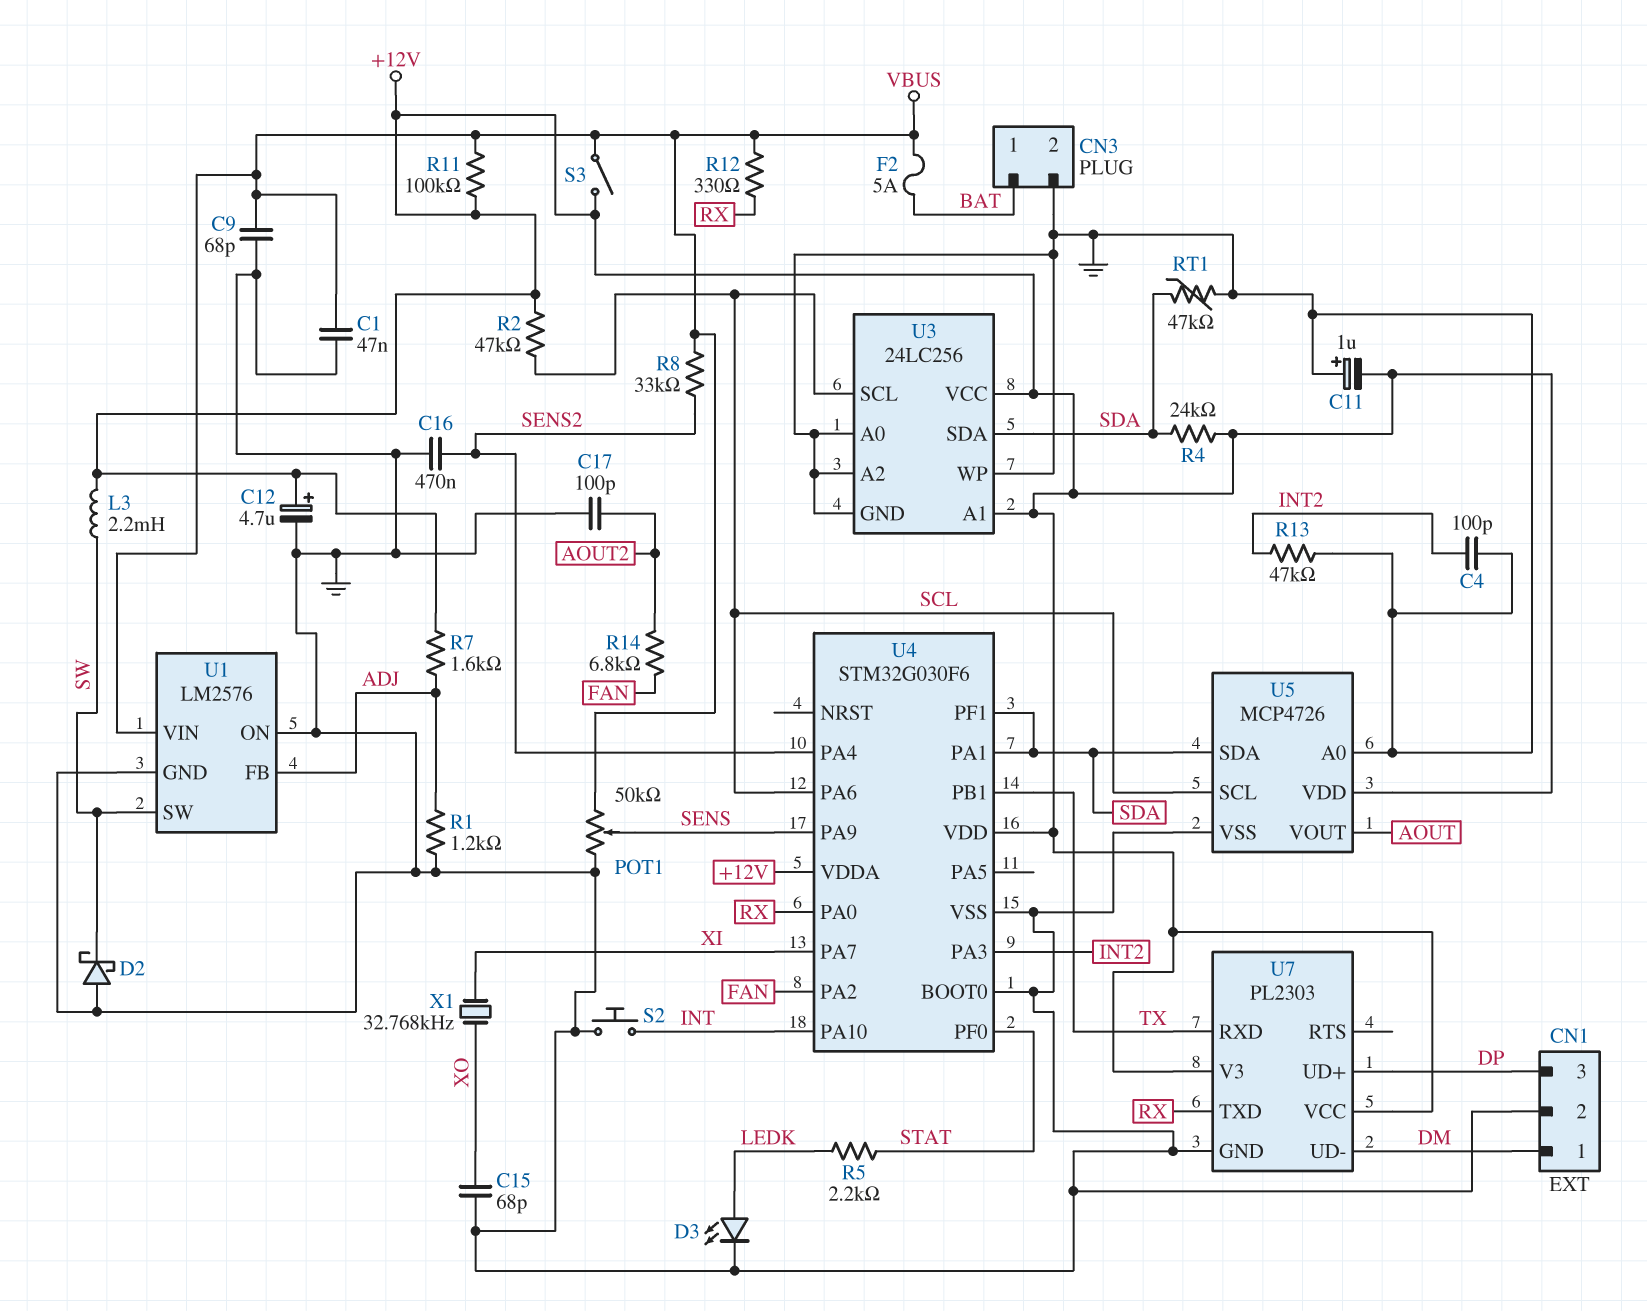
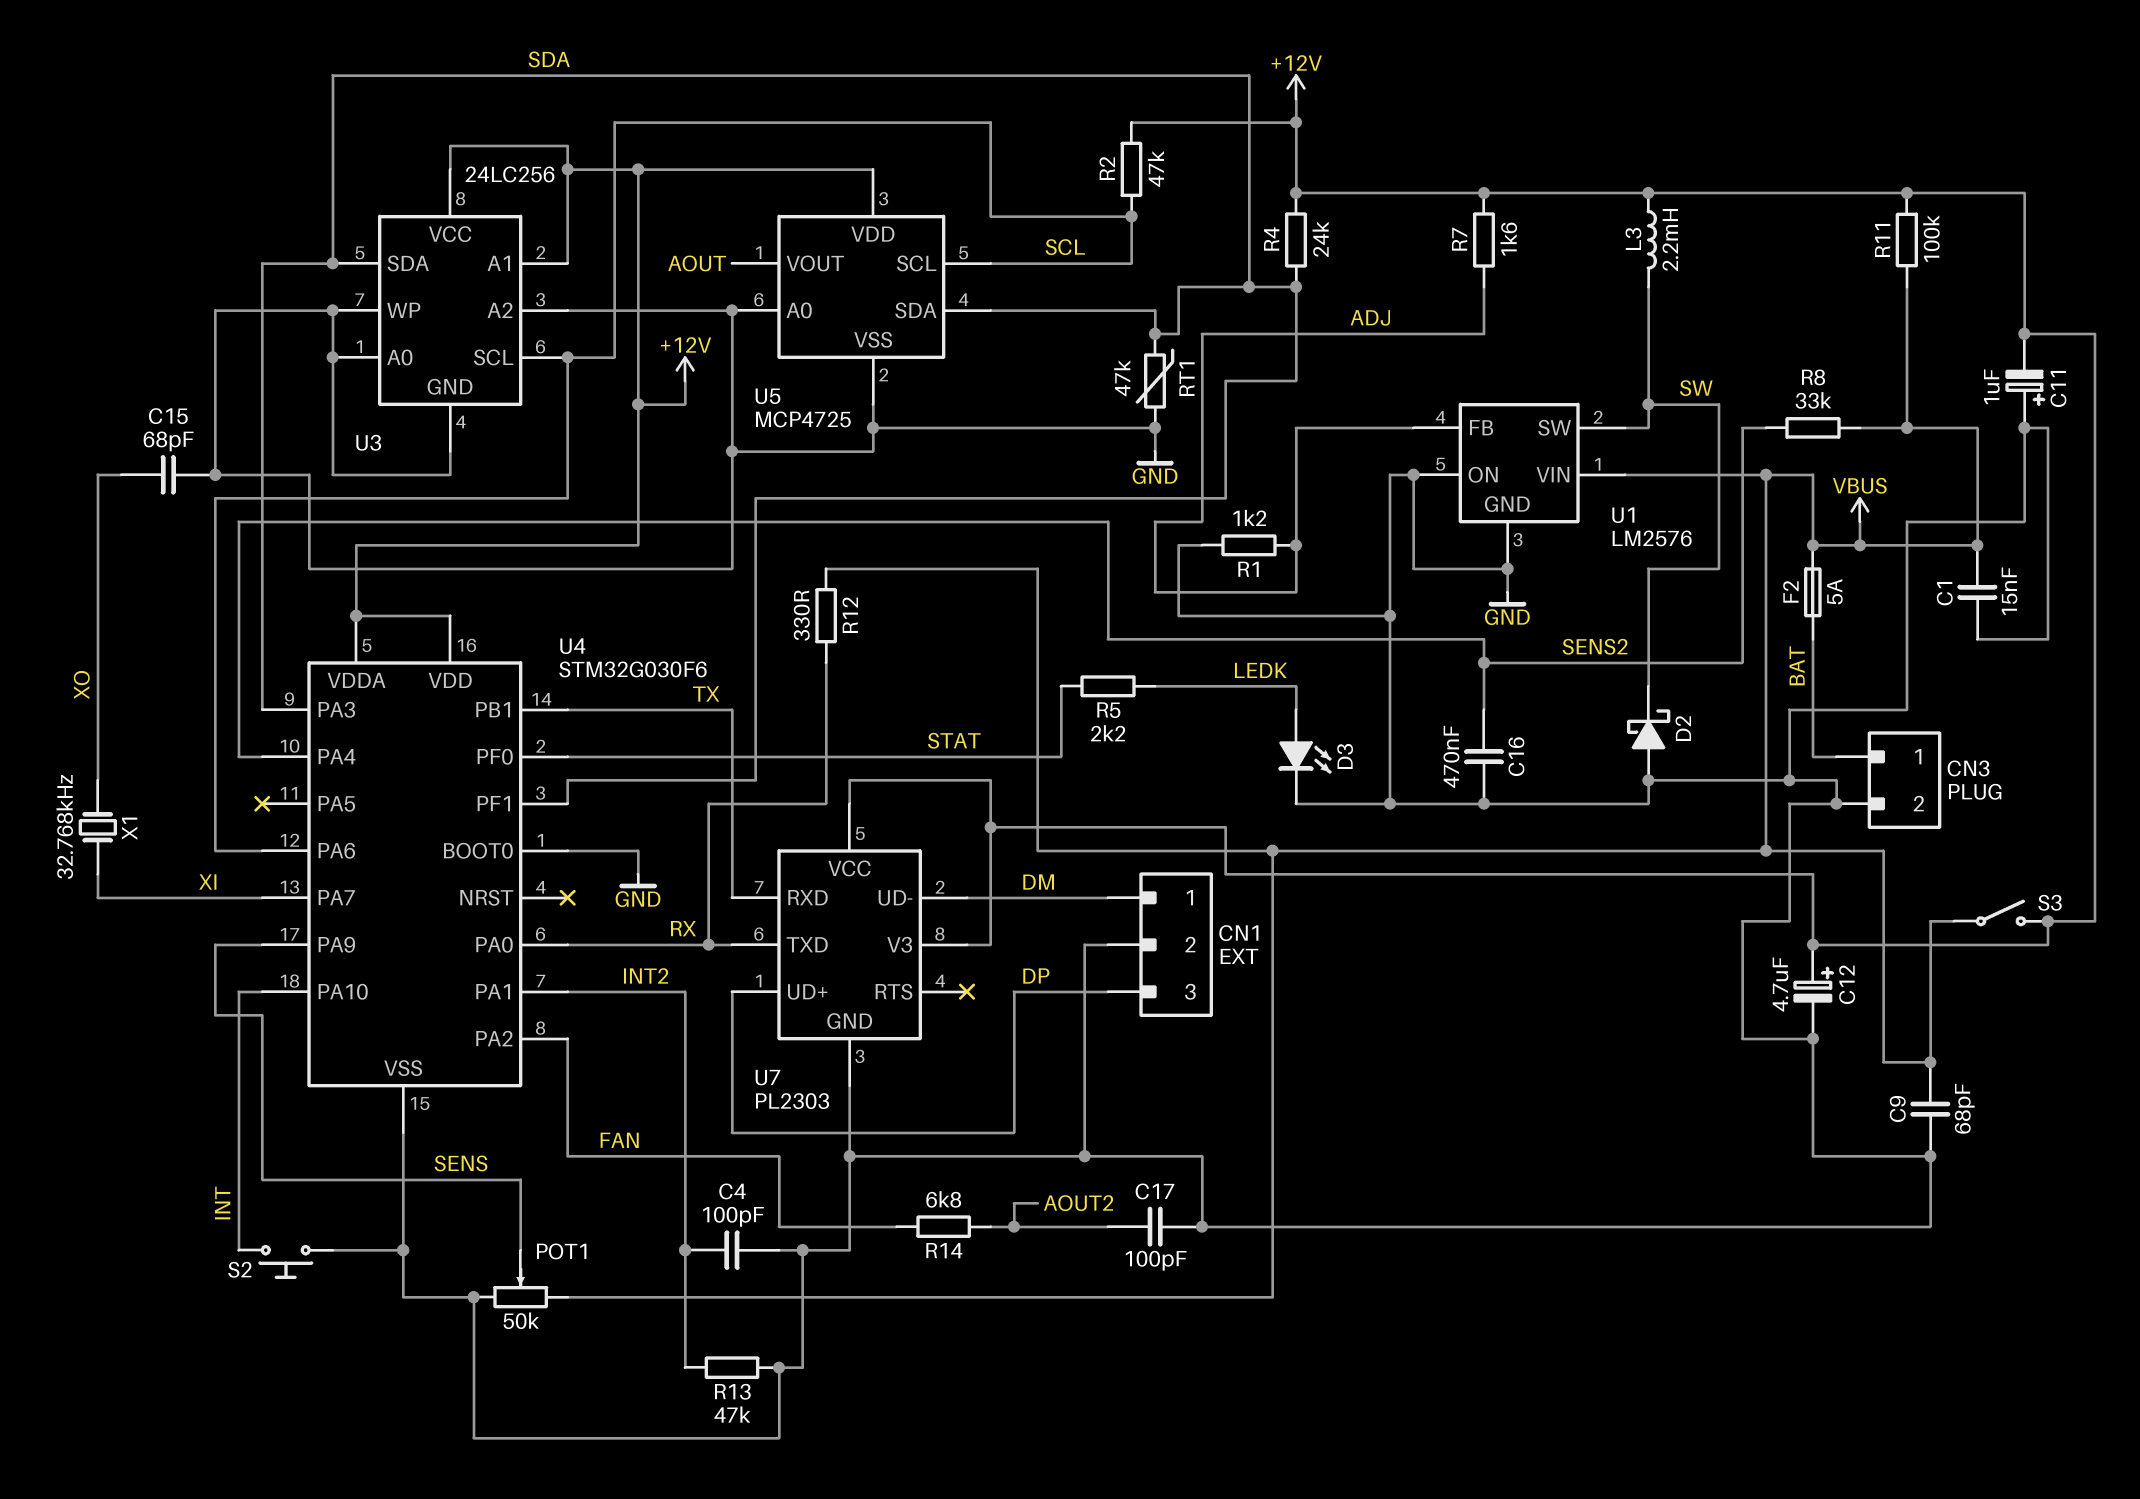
C1: 47nF (GND, VBUS) -> 15nF (GND, VBUS)
U4 pin PA1: SDA -> INT2
U4 pin PA3: INT2 -> SDA
U5: MCP4726 -> MCP4725

